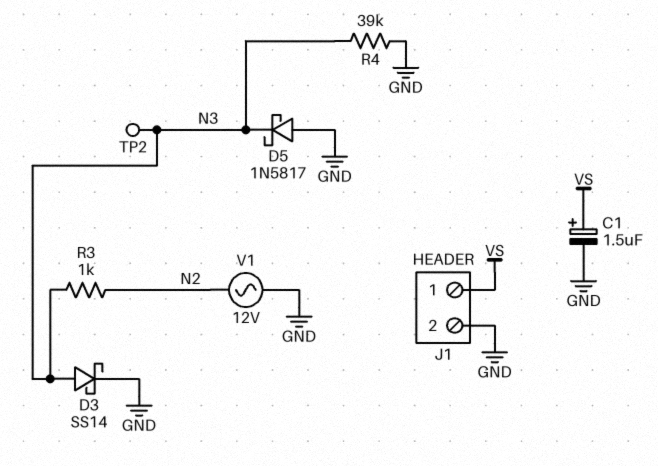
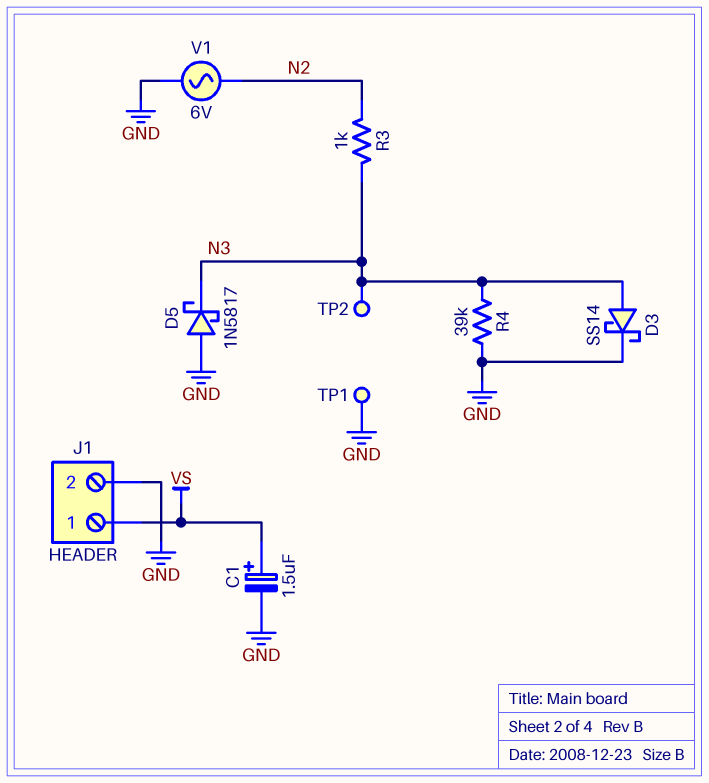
TP1: none -> test point (GND)
V1: AC 12V (GND, N2) -> AC 6V (GND, N2)

